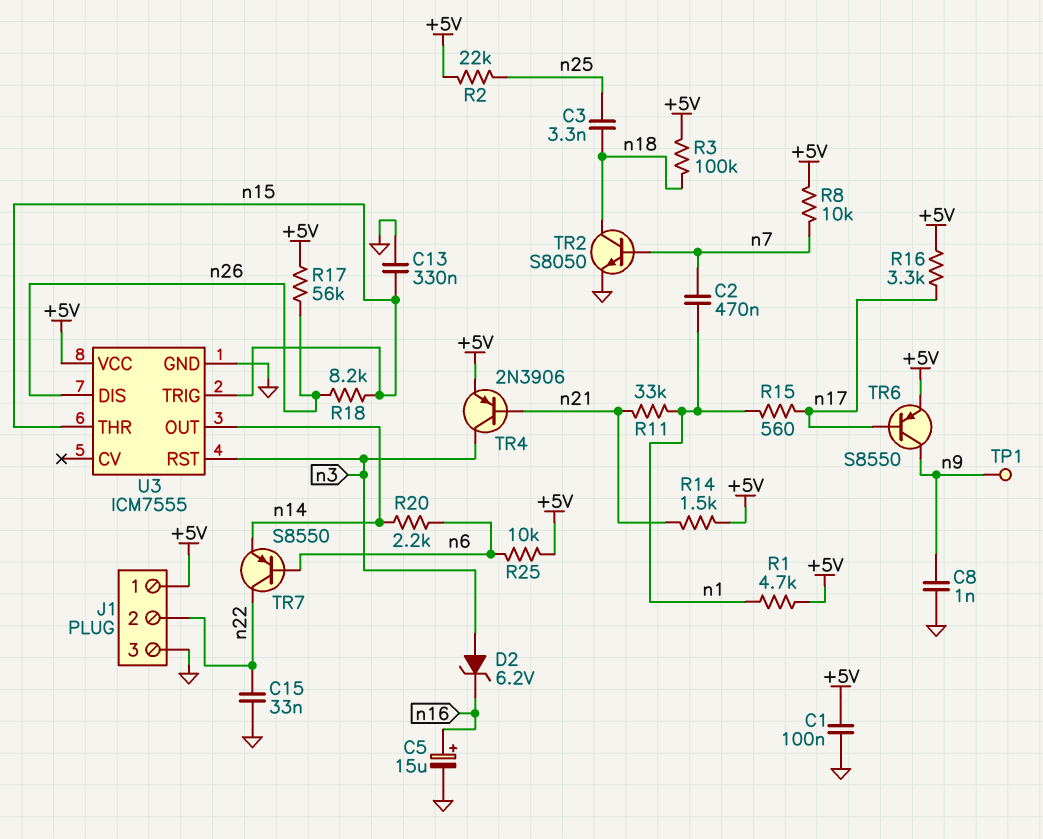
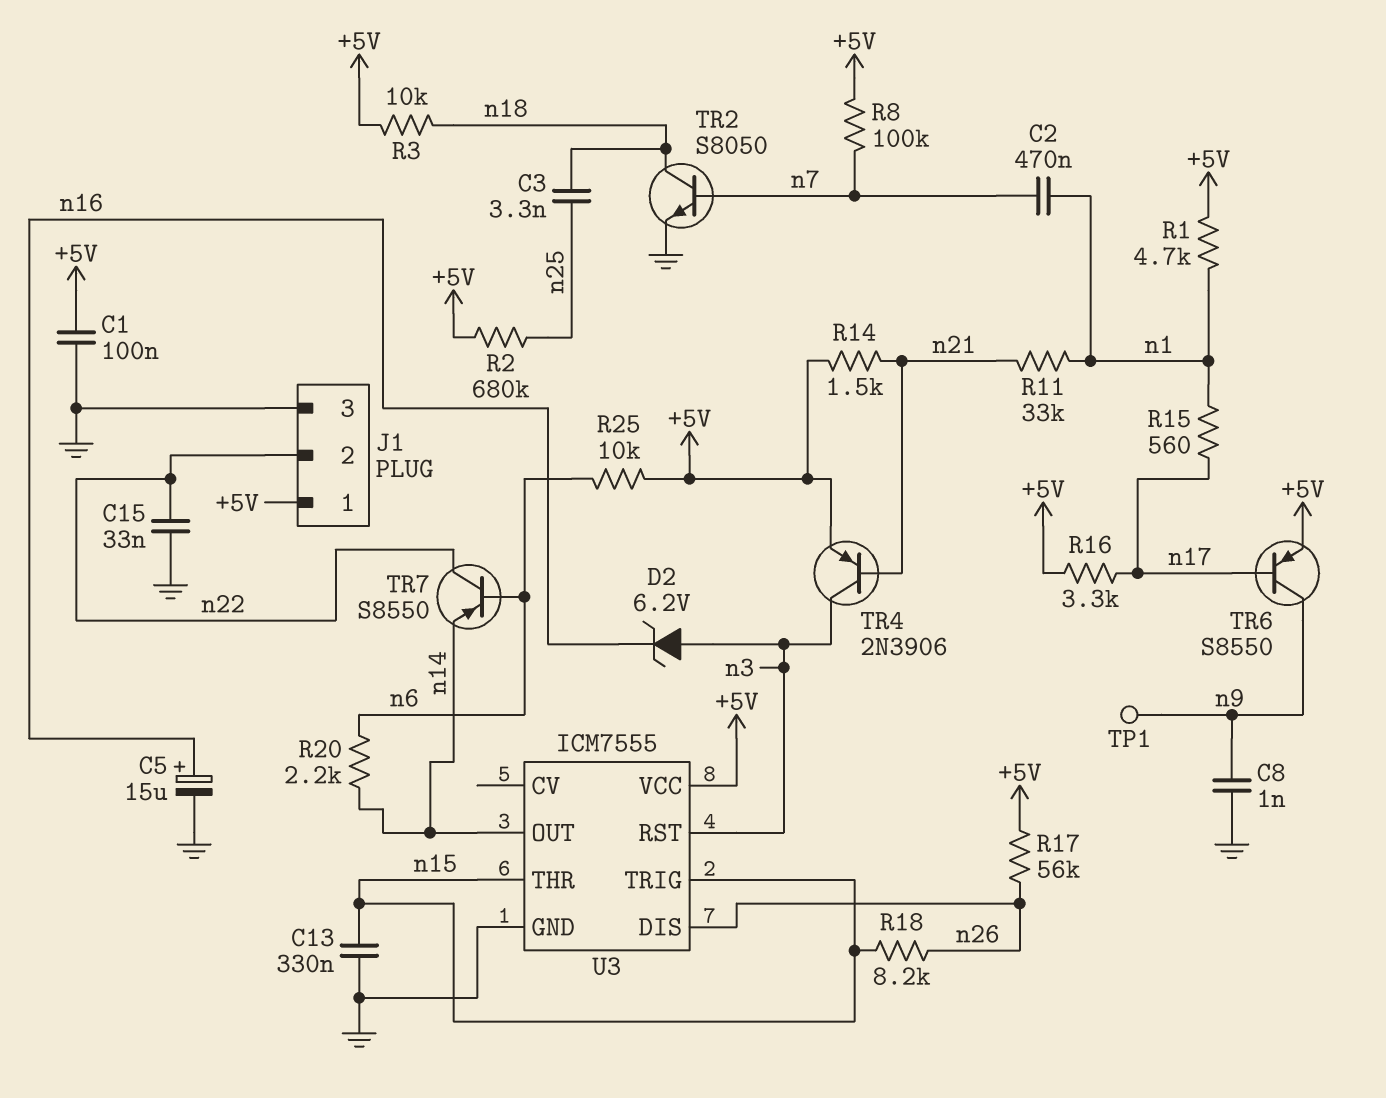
R2: 22k (+5V, n25) -> 680k (+5V, n25)
R3: 100k (+5V, n18) -> 10k (+5V, n18)
R8: 10k (+5V, n7) -> 100k (+5V, n7)

